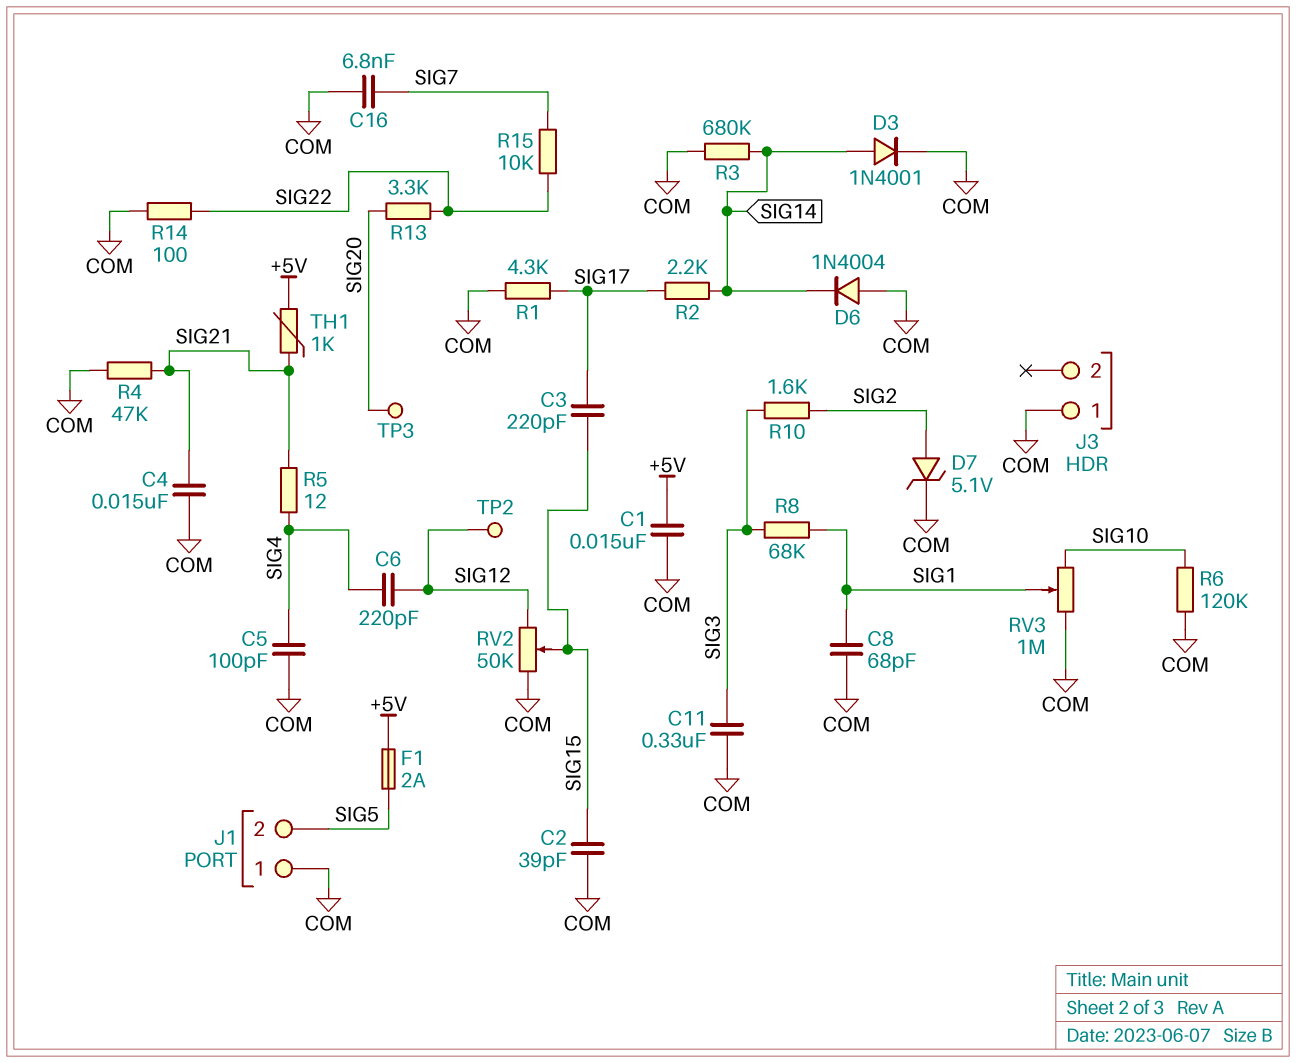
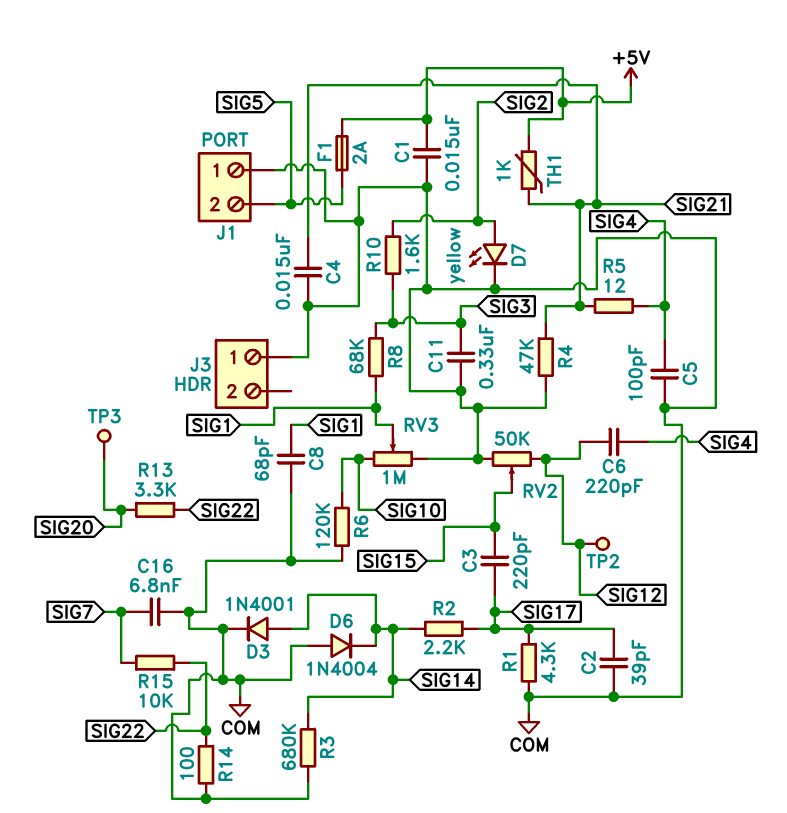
C2: 39pF (COM, SIG15) -> 39pF (COM, SIG17)
D7: zener 5.1V (A SIG2, K COM) -> LED yellow (A SIG2, K COM)

